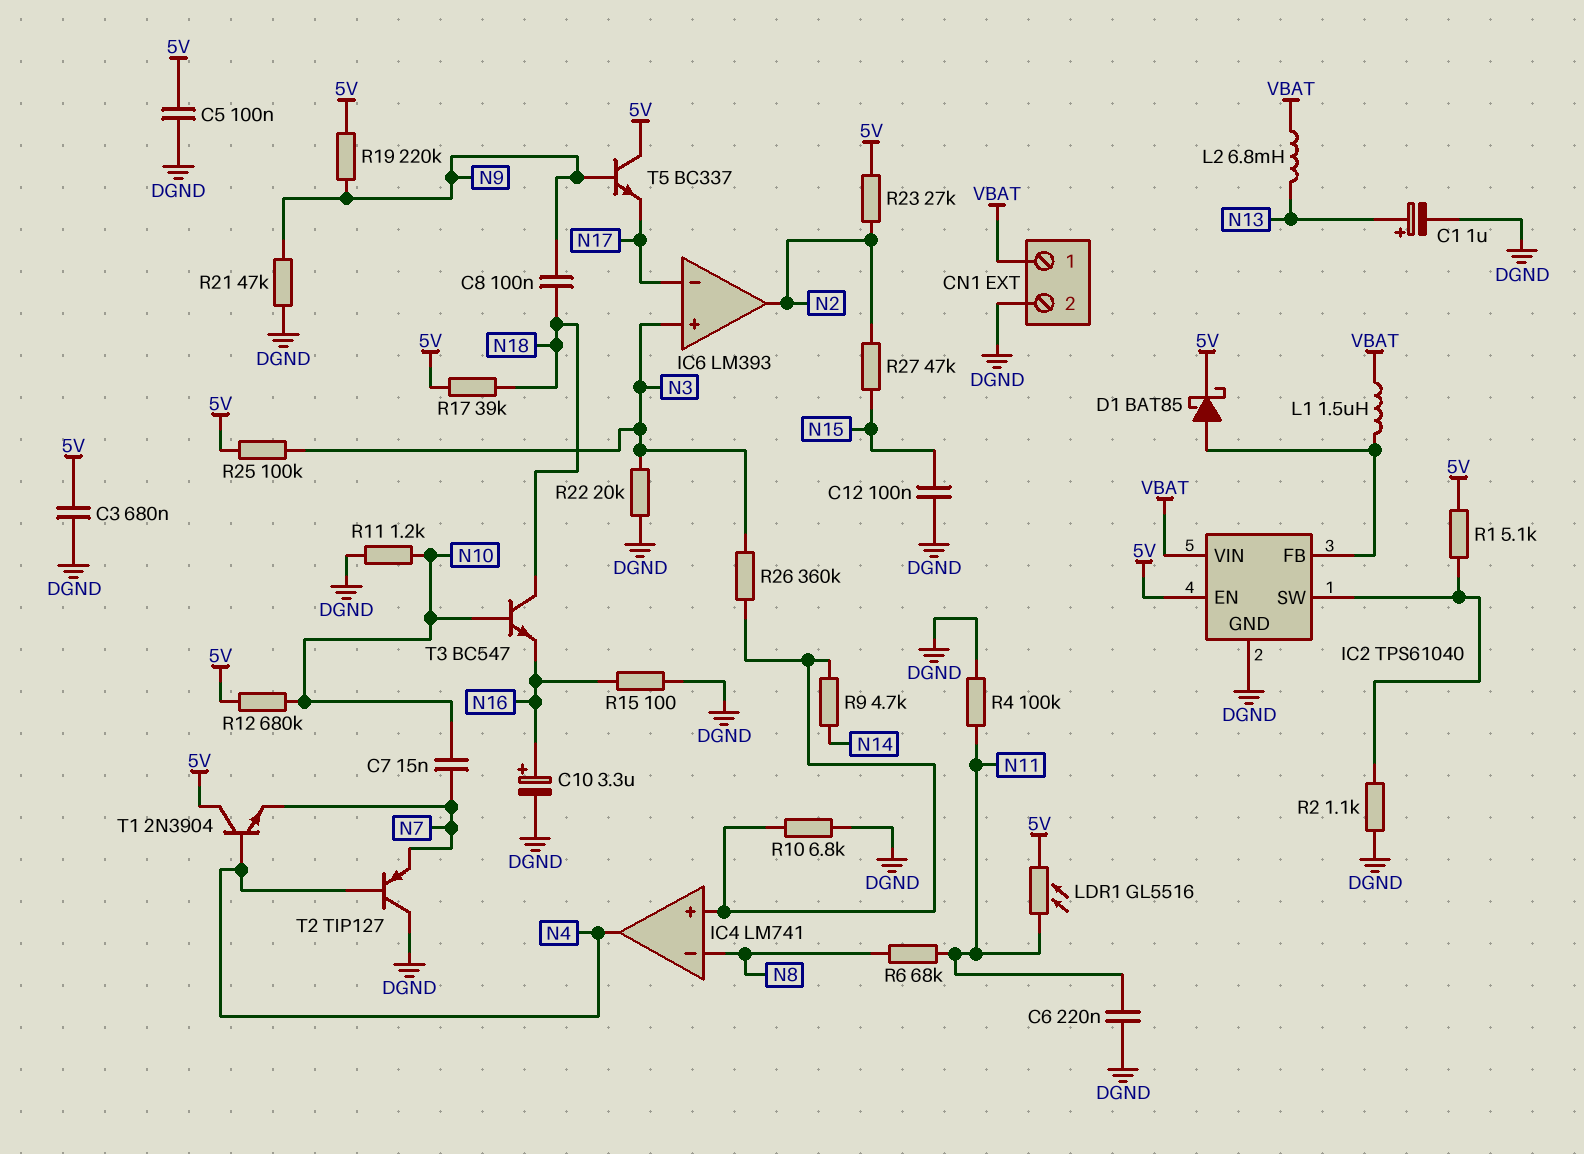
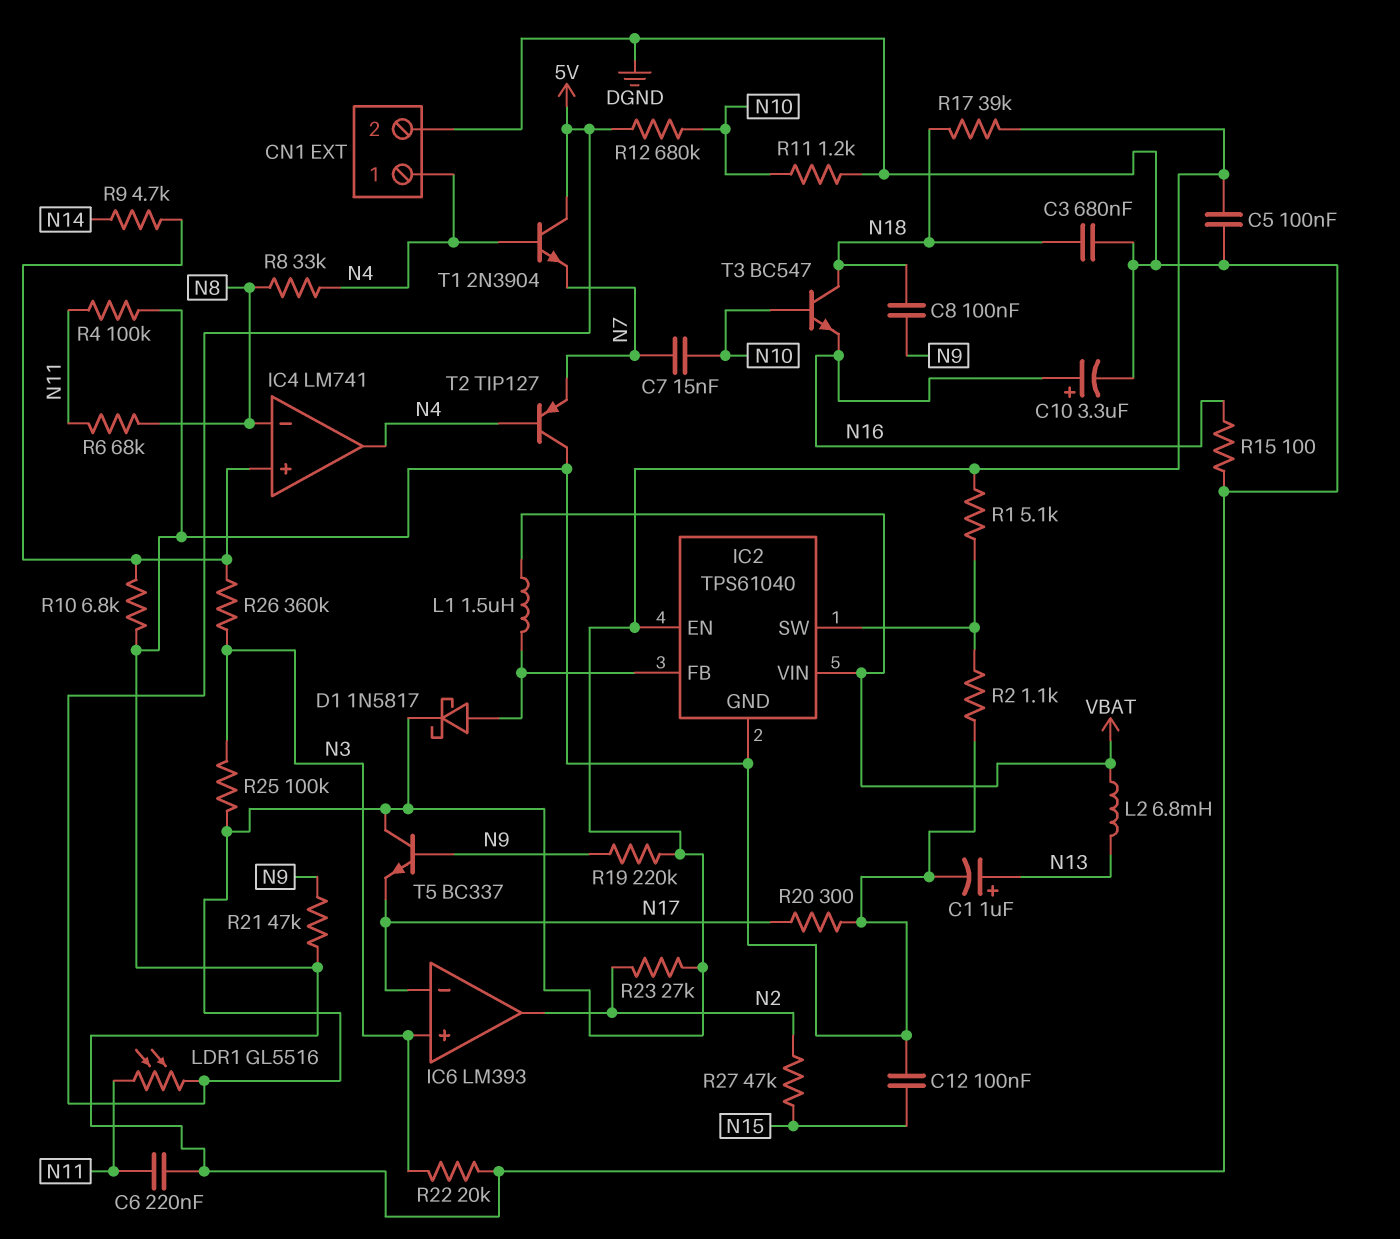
C3: 680nF (5V, DGND) -> 680nF (DGND, N18)
CN1 pin 1: VBAT -> N4
D1: schottky BAT85 (A IC2/FB, K 5V) -> schottky 1N5817 (A IC2/FB, K 5V)
R8: none -> 33k (N4, N8)
R20: none -> 300 (DGND, N17)

